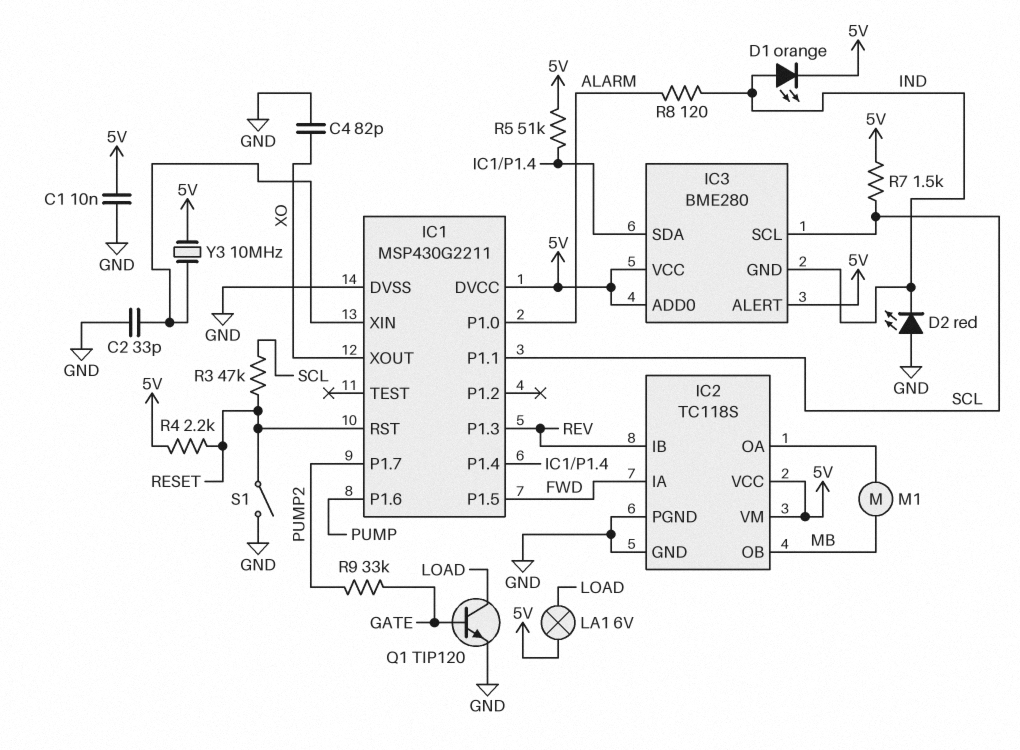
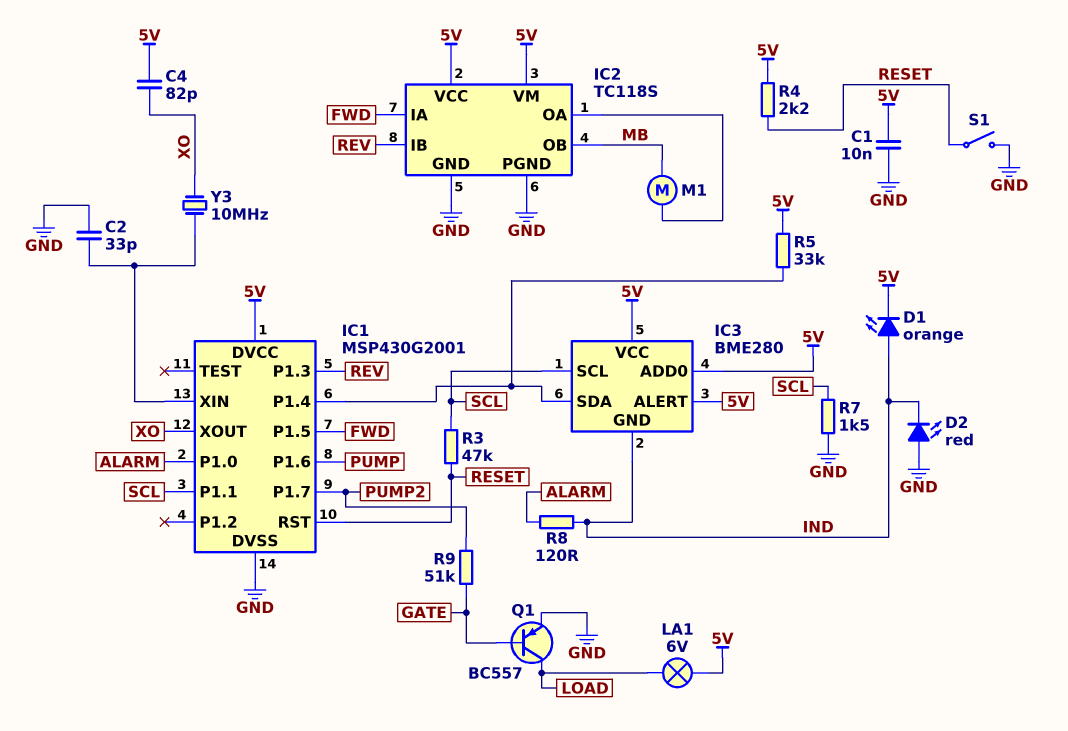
C4: 82pF (GND, XO) -> 82pF (5V, XO)
IC1: MSP430G2211 -> MSP430G2001
Q1: NPN TIP120 (B GATE, C LOAD, E GND) -> PNP BC557 (B GATE, C LOAD, E GND)
R5: 51k (5V, IC1/P1.4) -> 33k (5V, IC1/P1.4)
R7: 1.5k (5V, SCL) -> 1.5k (GND, SCL)
R9: 33k (GATE, PUMP2) -> 51k (GATE, PUMP2)
Y3: 10MHz (5V, IC1/XIN) -> 10MHz (IC1/XIN, XO)

